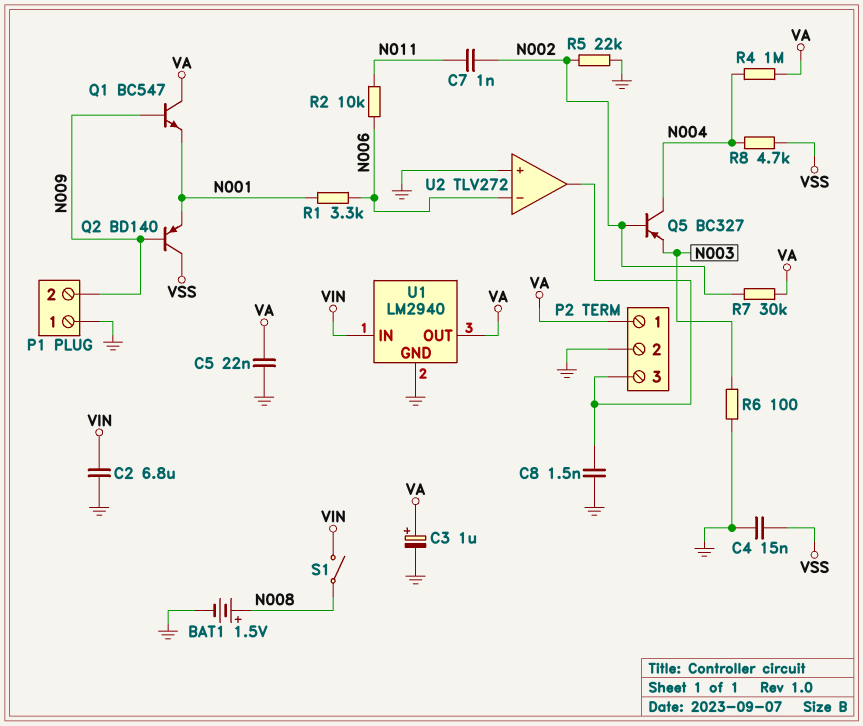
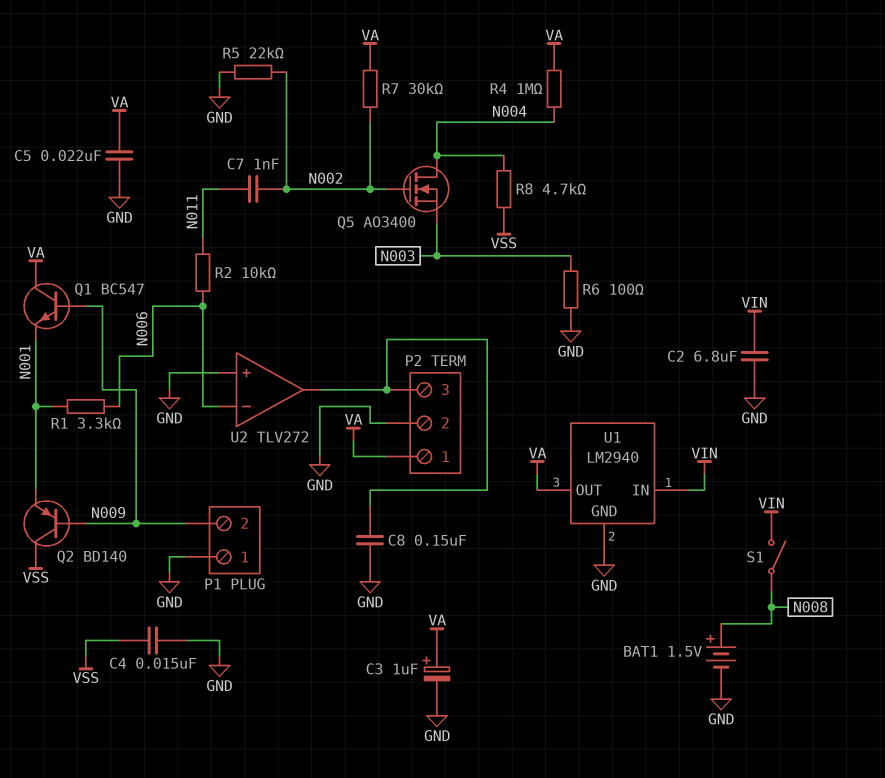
C8: 1.5nF (GND, P2/3) -> 150nF (GND, P2/3)
Q5: PNP BC327 (B N002, C N004, E N003) -> NMOS AO3400 (G N002, D N004, S N003)

